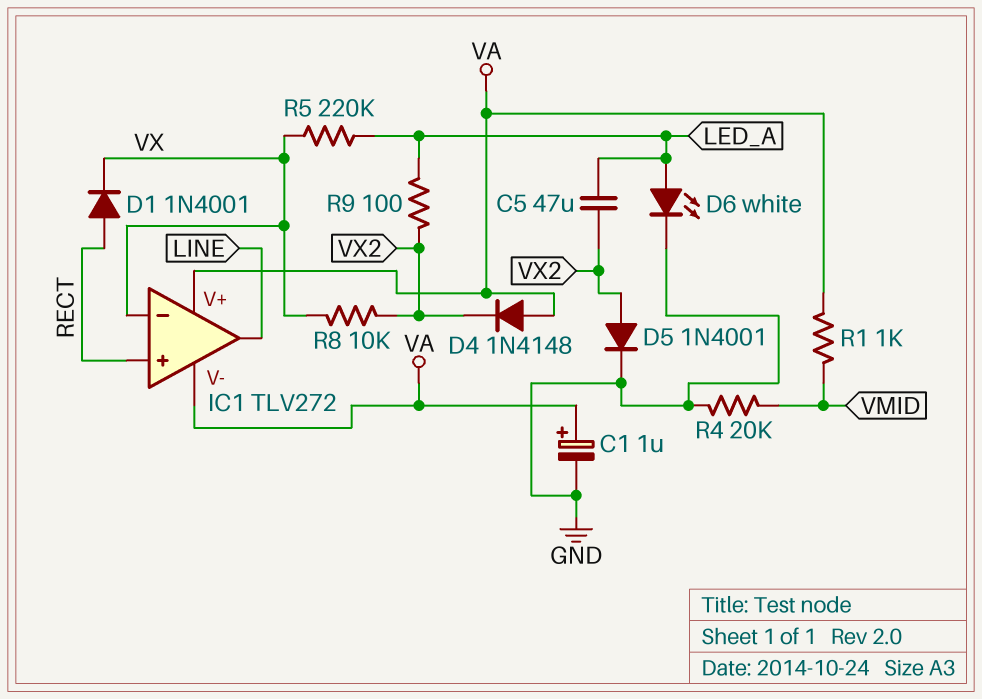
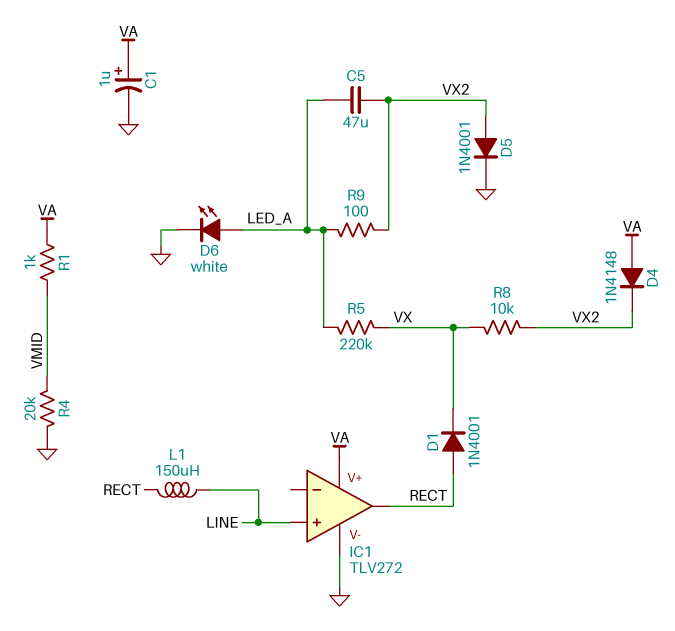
IC1 pin V-: VA -> GND
IC1 pin in+: RECT -> LINE
IC1 pin in-: VX -> none
IC1 pin out: LINE -> RECT
L1: none -> 150uH (LINE, RECT)

